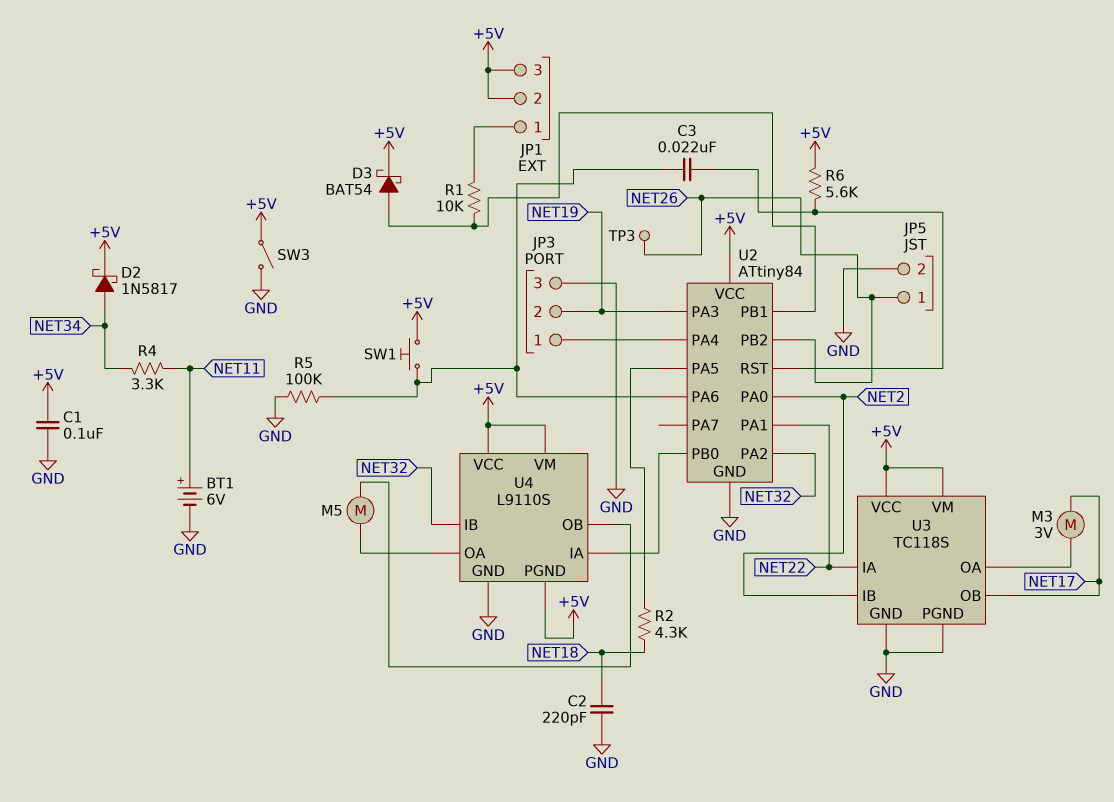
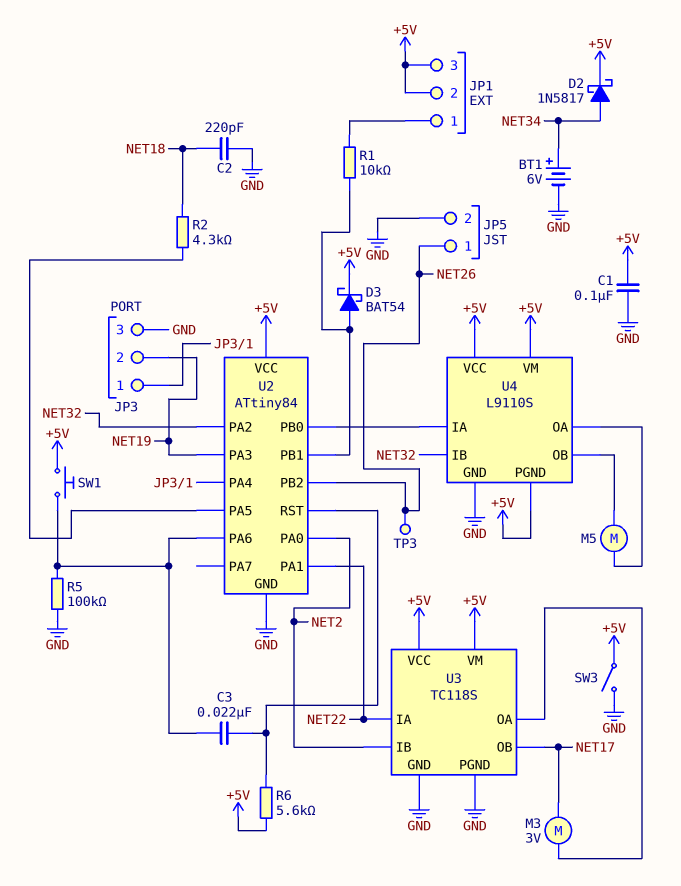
BT1: 6V (plus NET11, minus GND) -> 6V (plus NET34, minus GND)
R4: 3.3k (NET11, NET34) -> none

